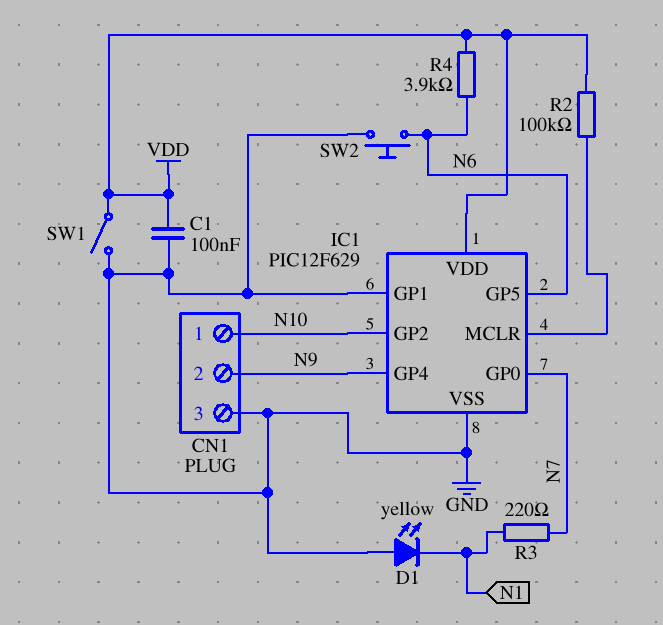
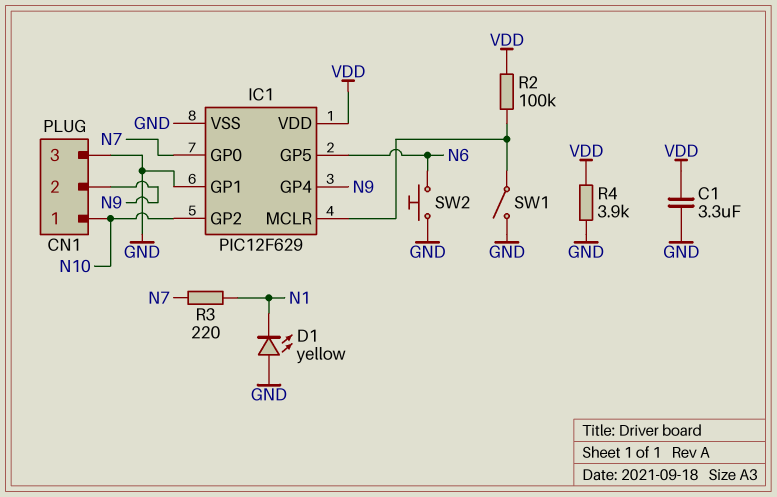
C1: 100nF (GND, VDD) -> 3.3uF (GND, VDD)
R4: 3.9k (N6, VDD) -> 3.9k (GND, VDD)
SW1: switch (GND, VDD) -> switch (GND, IC1/MCLR)

